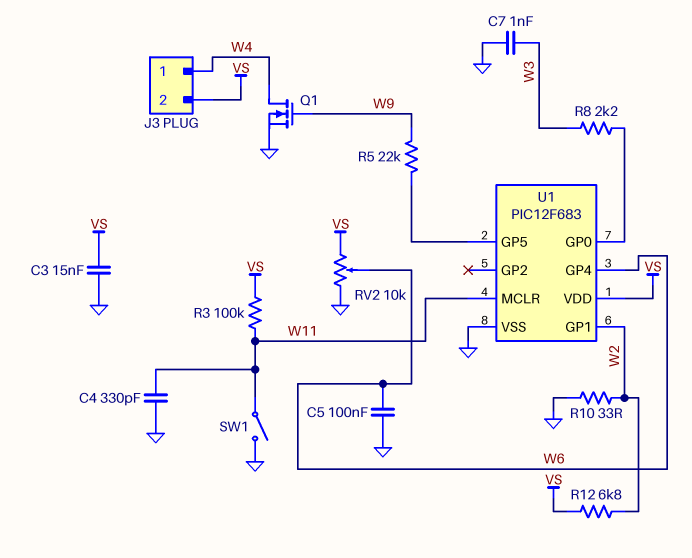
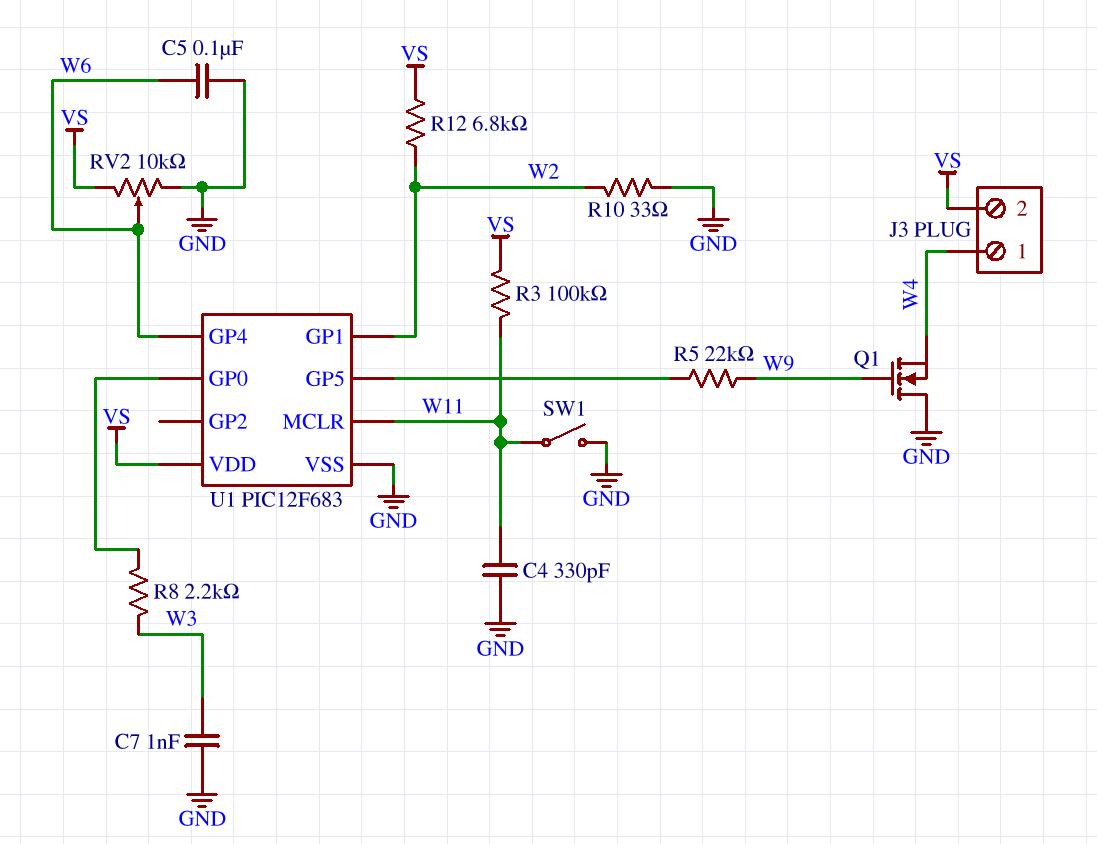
C3: 15nF (GND, VS) -> none
Q1: NMOS (G W9, D W4, S GND) -> NMOS (G W9, D GND, S W4)

